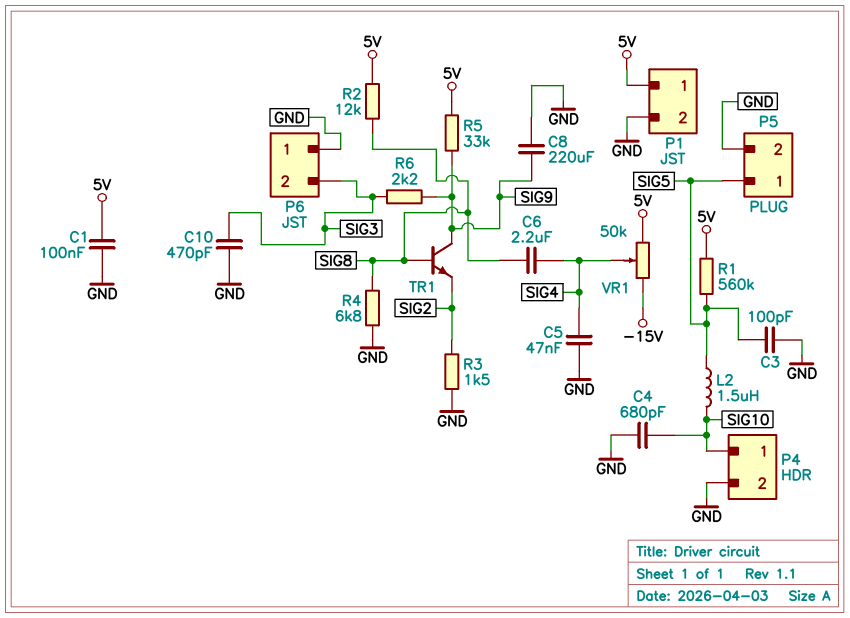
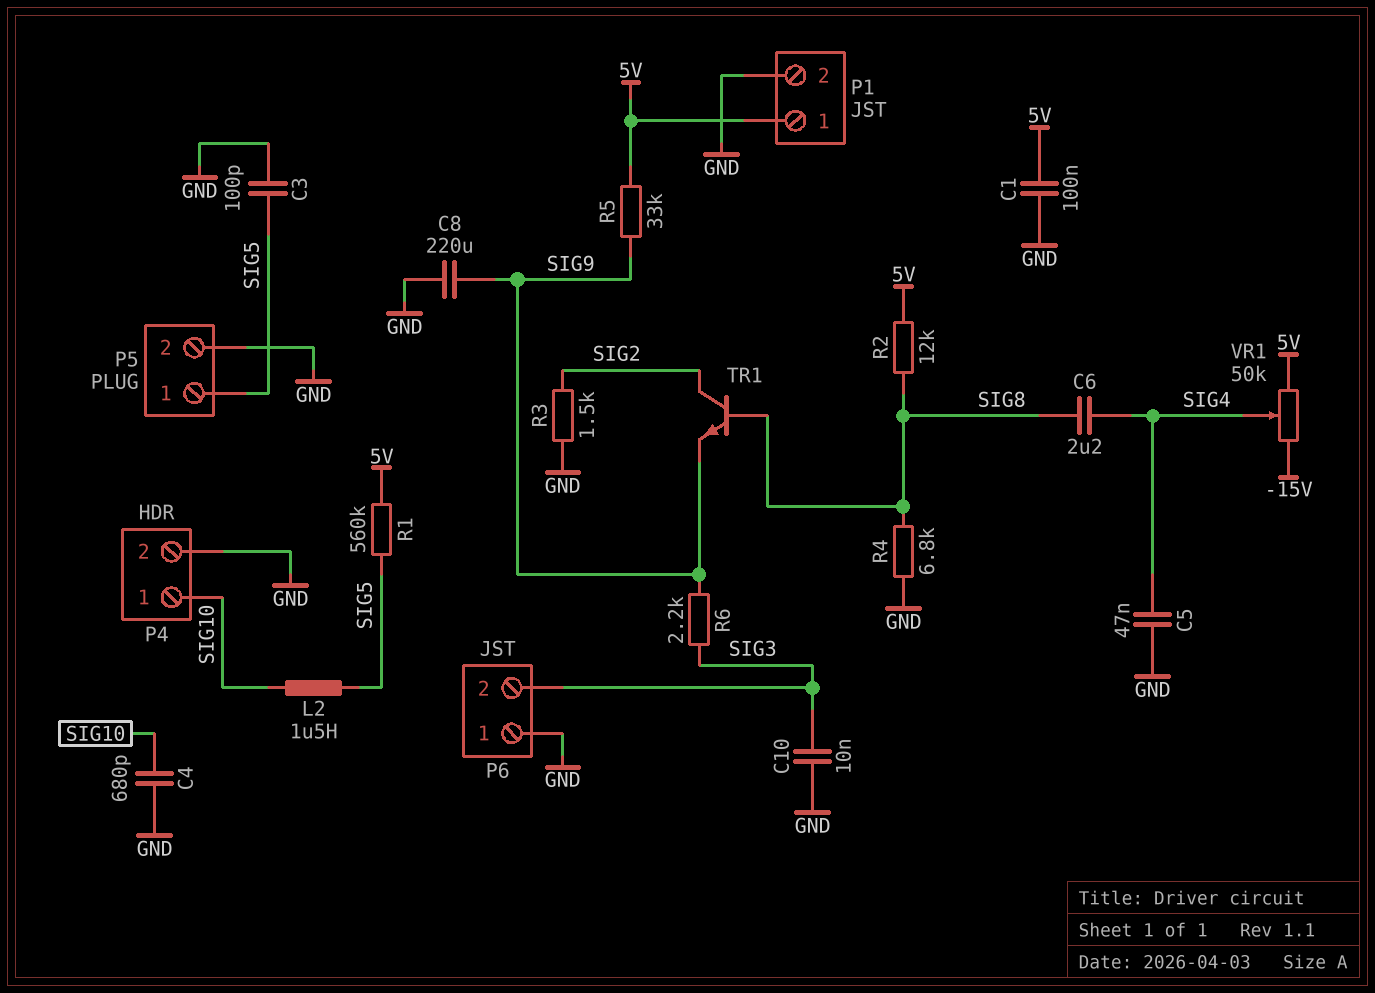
C10: 470pF (GND, SIG3) -> 10nF (GND, SIG3)
TR1: NPN (B SIG8, C SIG9, E SIG2) -> NPN (B SIG8, C SIG2, E SIG9)

